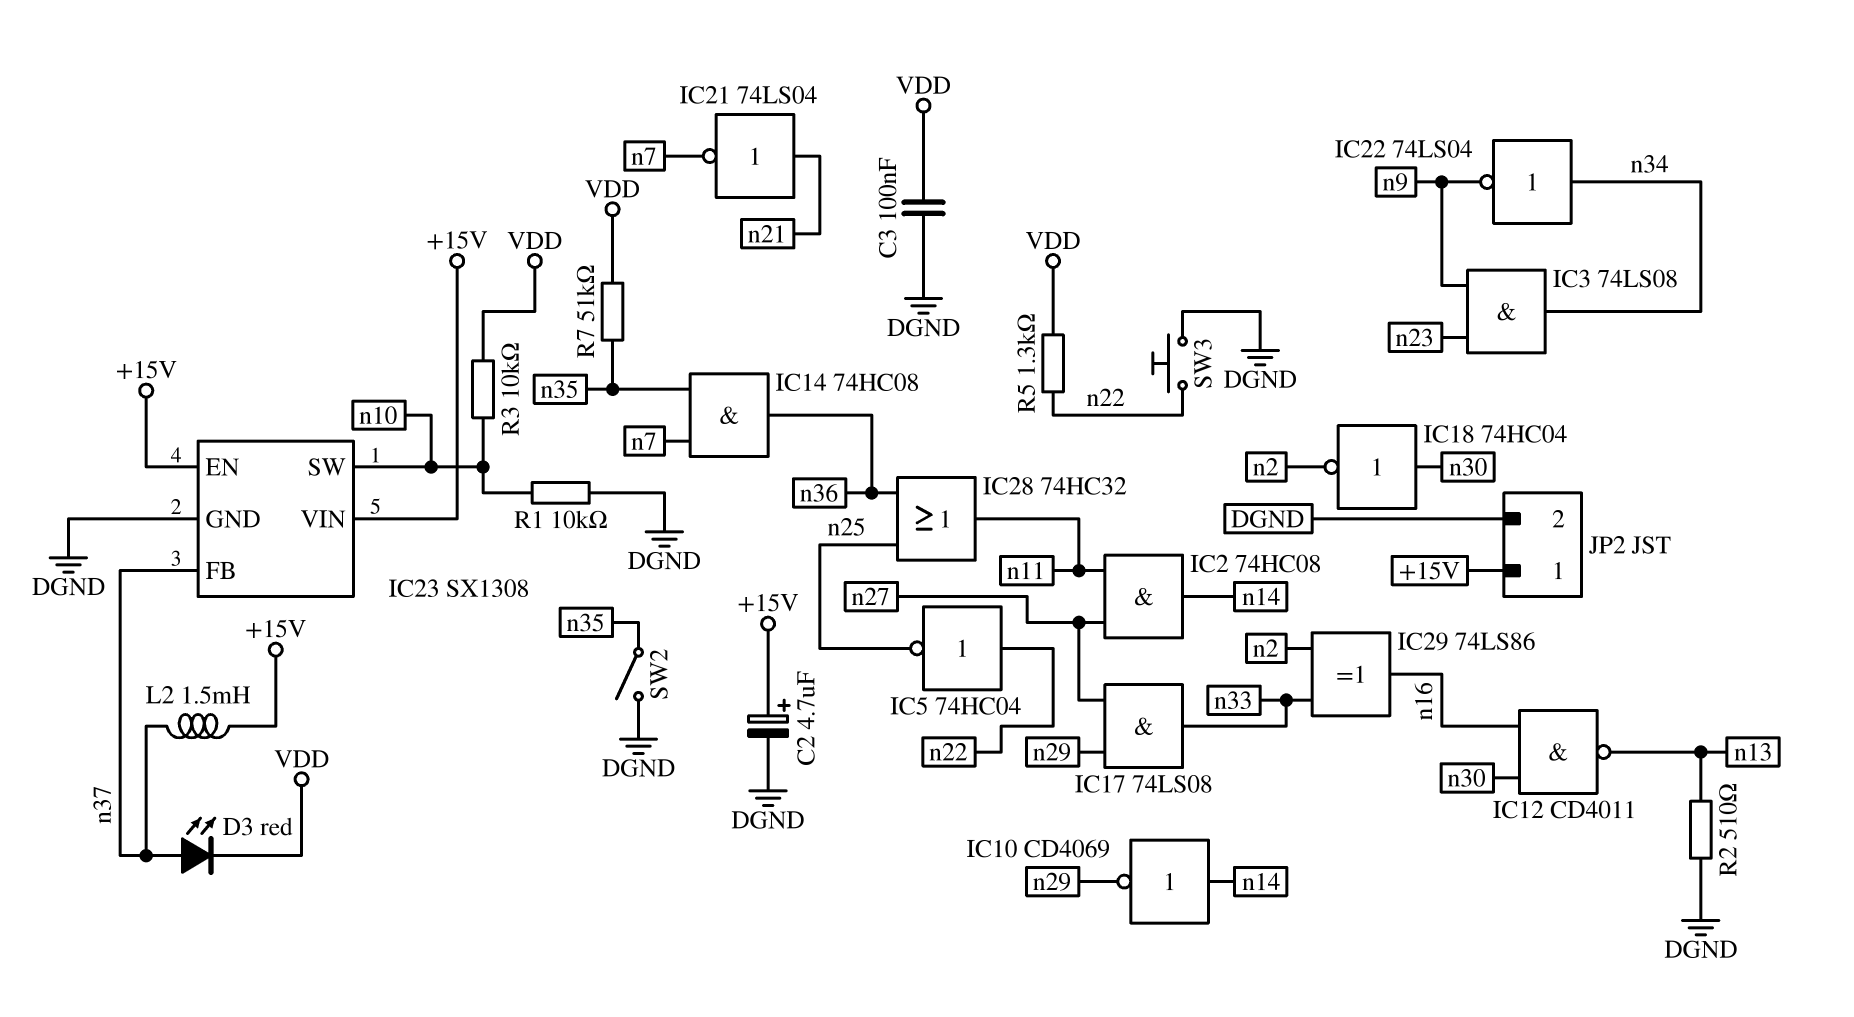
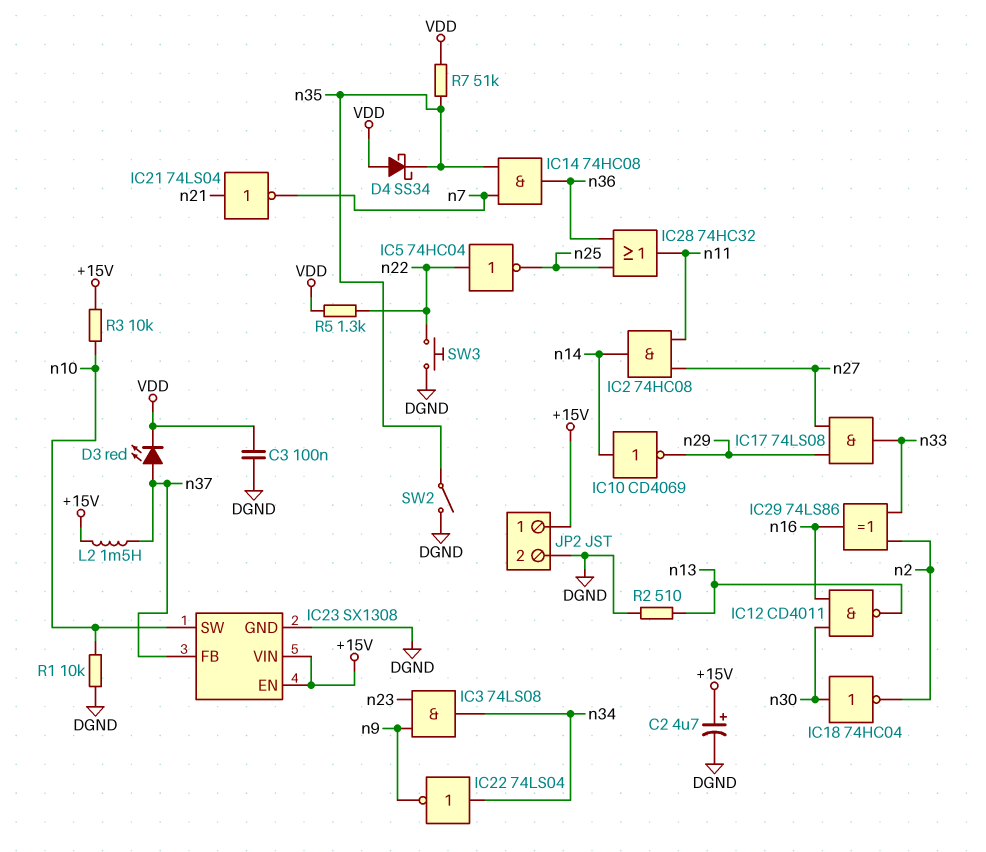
D4: none -> schottky SS34 (A VDD, K n35)
R3: 10k (VDD, n10) -> 10k (+15V, n10)

